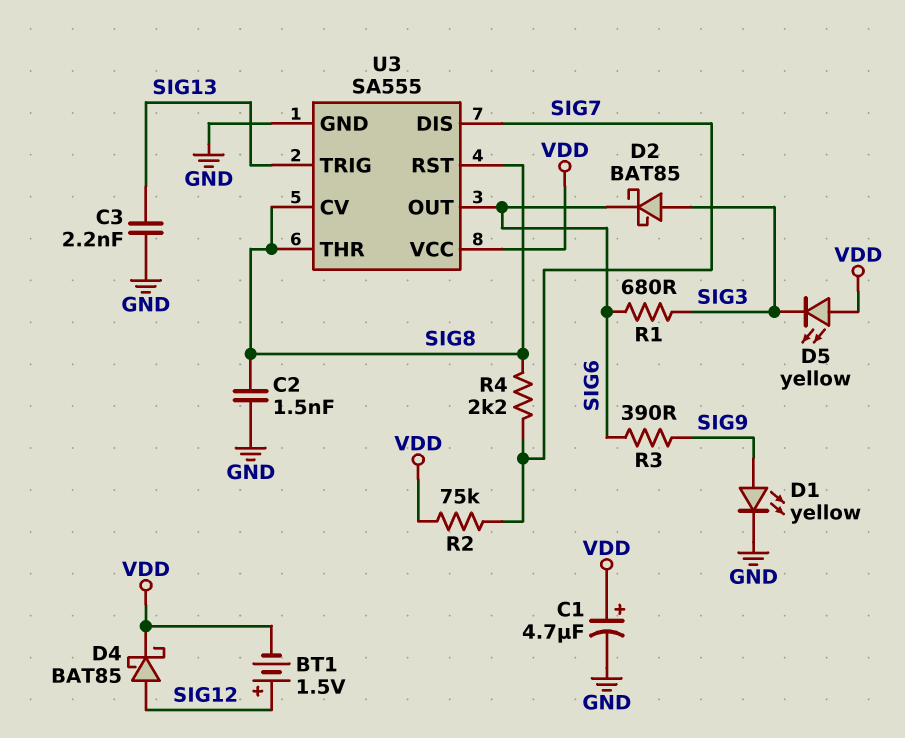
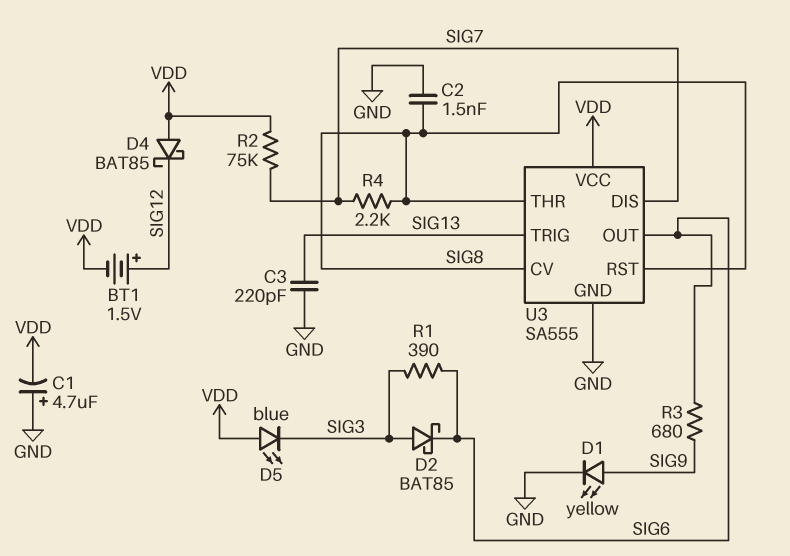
C1: 4.7uF (plus VDD, minus GND) -> 4.7uF (plus GND, minus VDD)
C3: 2.2nF (GND, SIG13) -> 220pF (GND, SIG13)
D4: schottky BAT85 (A SIG12, K VDD) -> schottky BAT85 (A VDD, K SIG12)
D5: LED yellow (A VDD, K SIG3) -> LED blue (A VDD, K SIG3)
R1: 680 (SIG3, SIG6) -> 390 (SIG3, SIG6)
R3: 390 (SIG6, SIG9) -> 680 (SIG6, SIG9)

